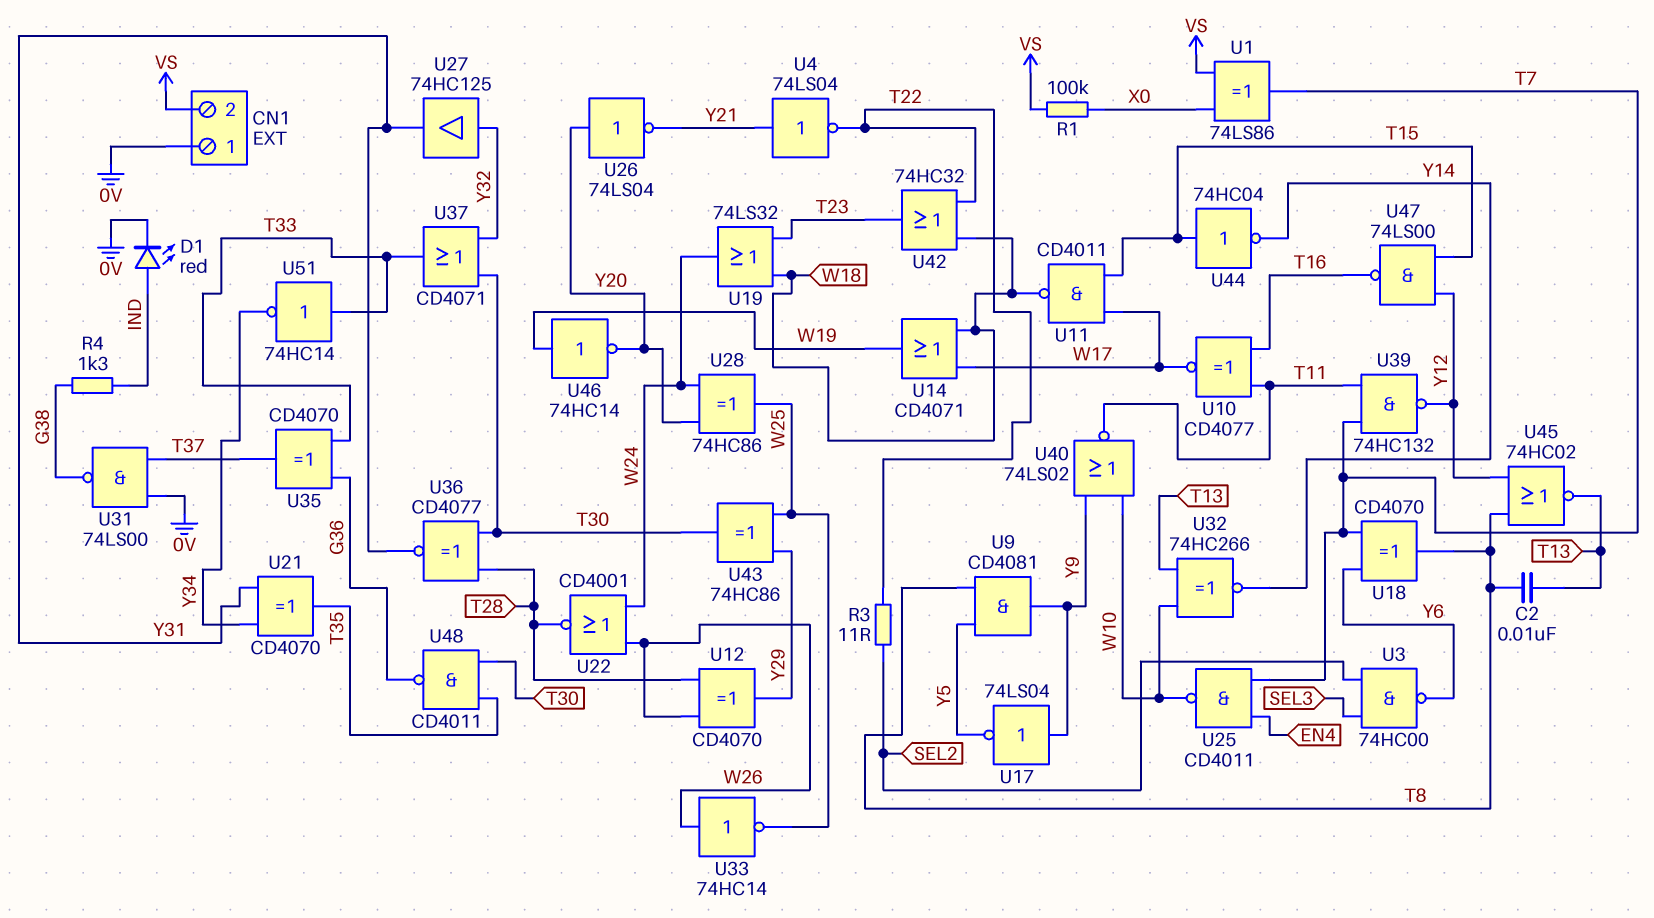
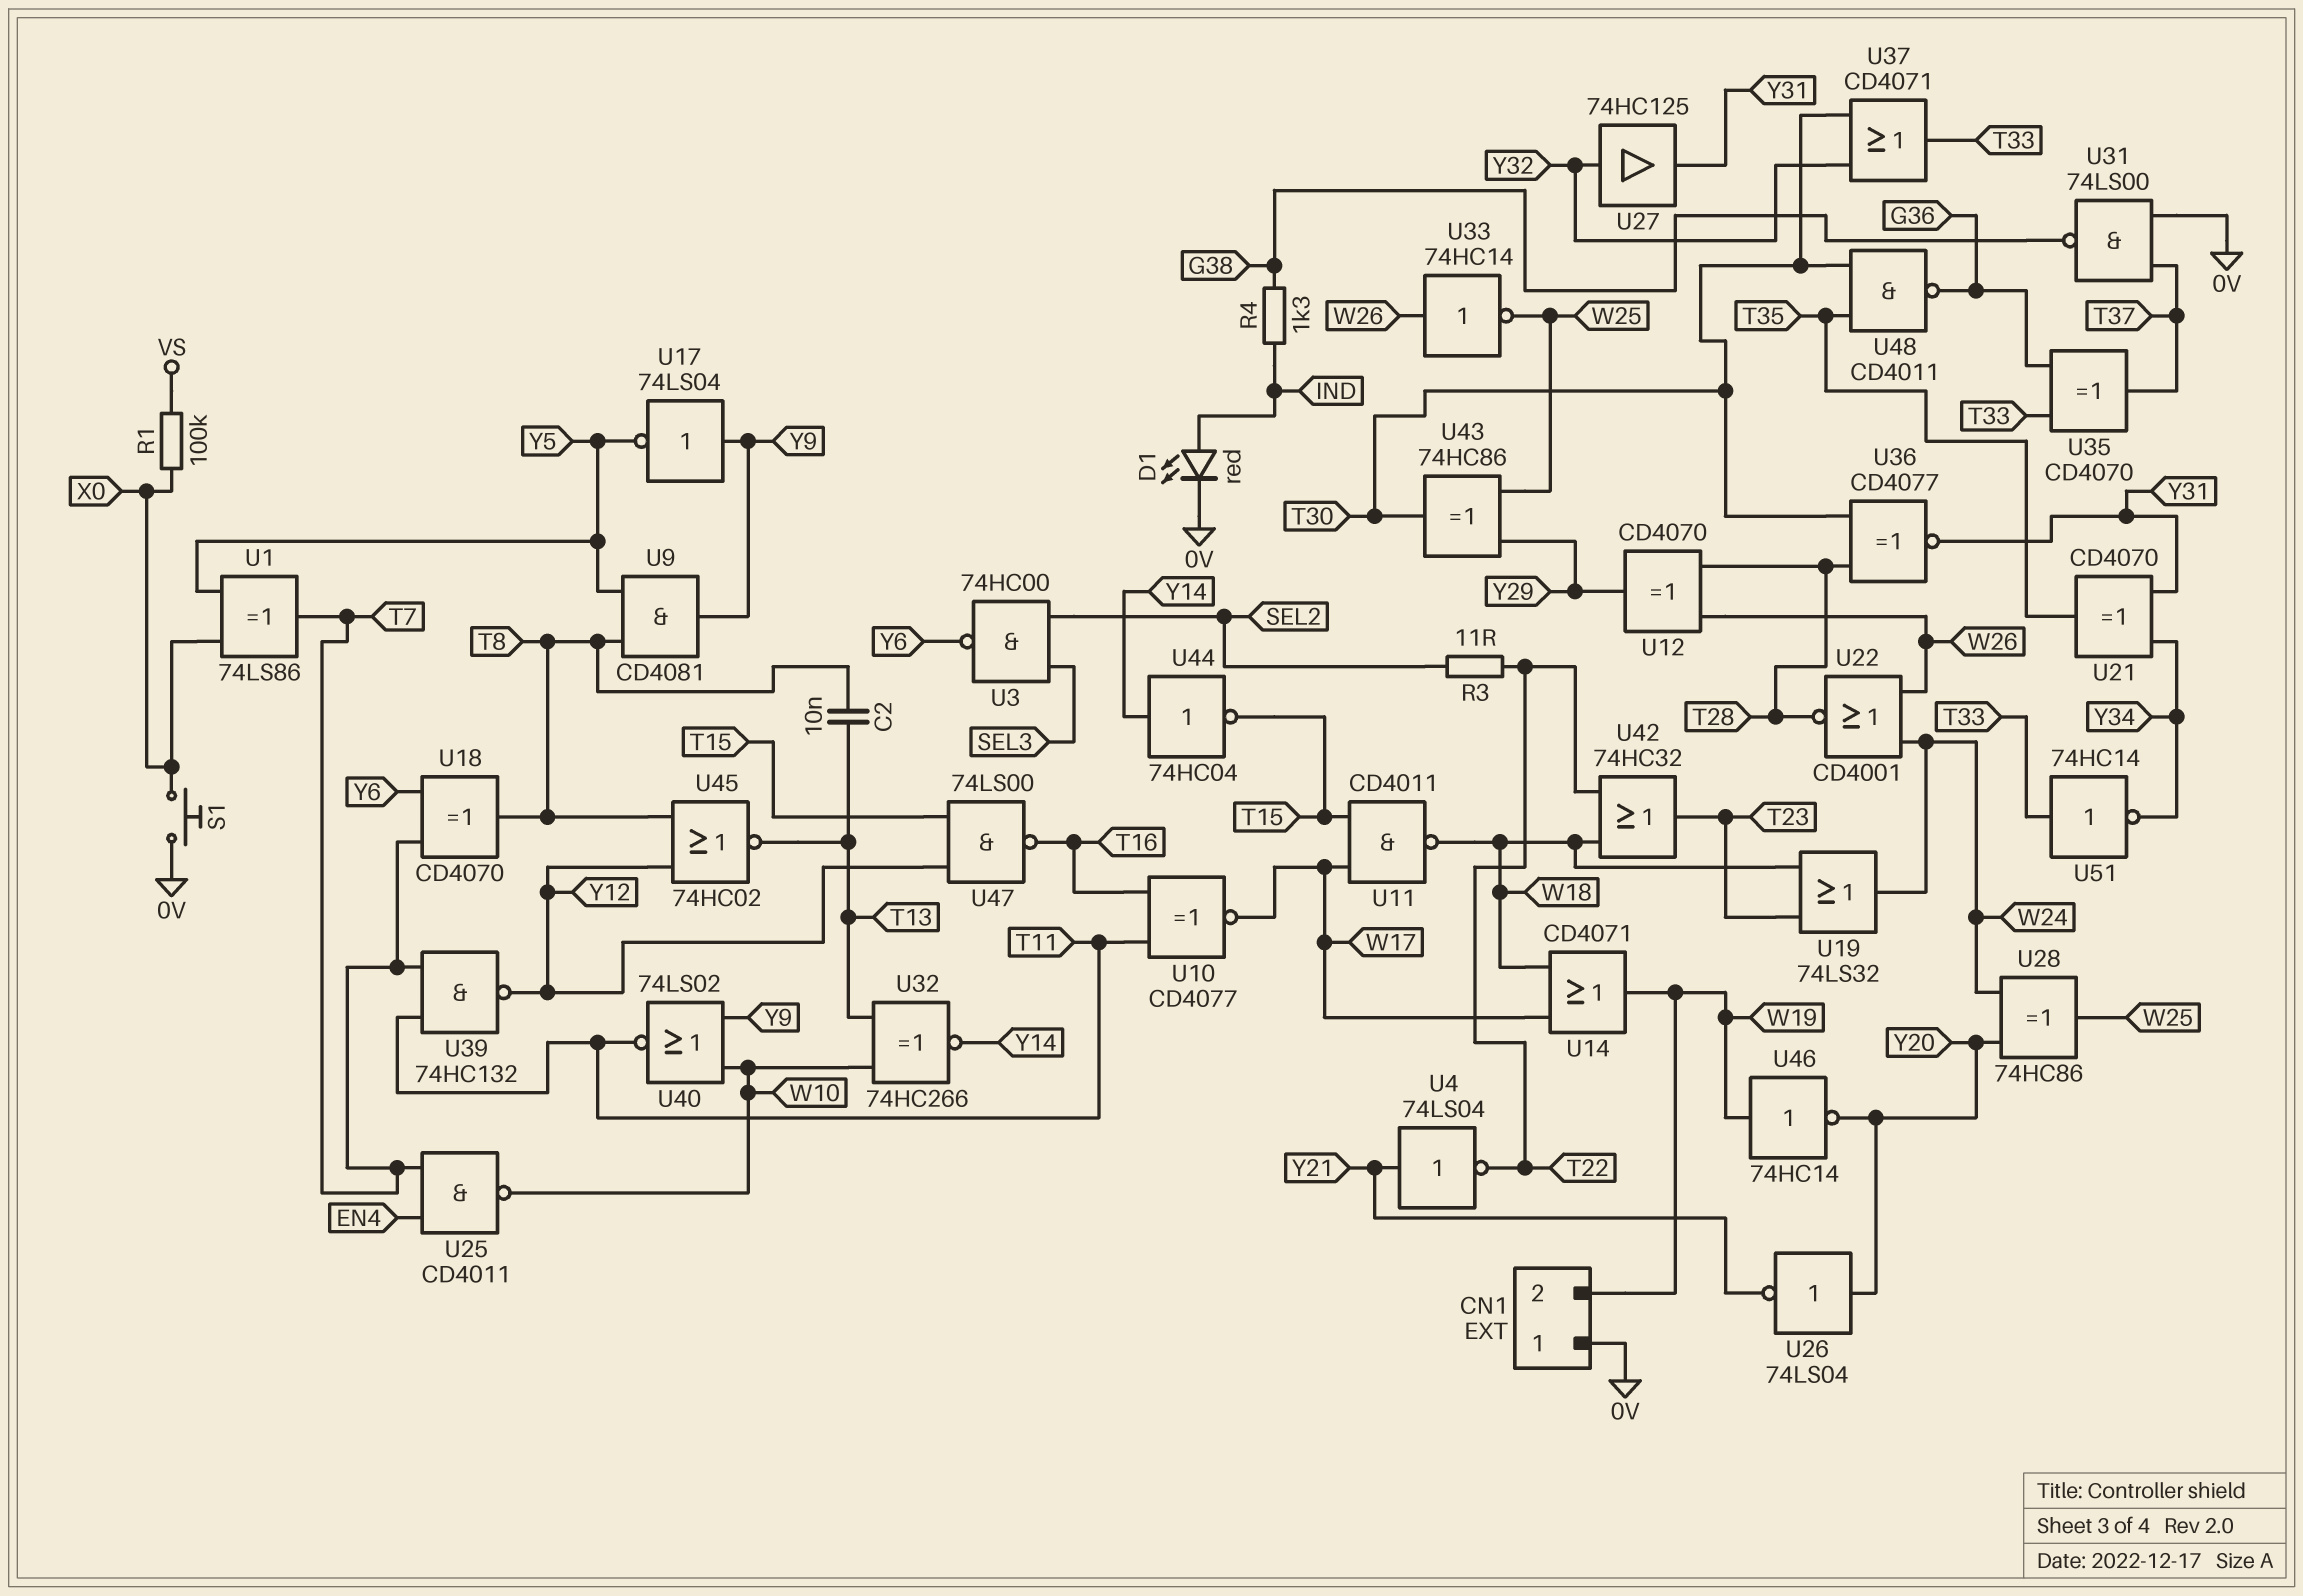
CN1 pin 2: VS -> W19
S1: none -> button (0V, X0)
U1: XOR 74LS86 (in VS, in X0, out T7) -> XOR 74LS86 (in X0, in Y5, out T7)
U44: NOT 74HC04 (in T15, out Y14) -> NOT 74HC04 (in Y14, out T15)

